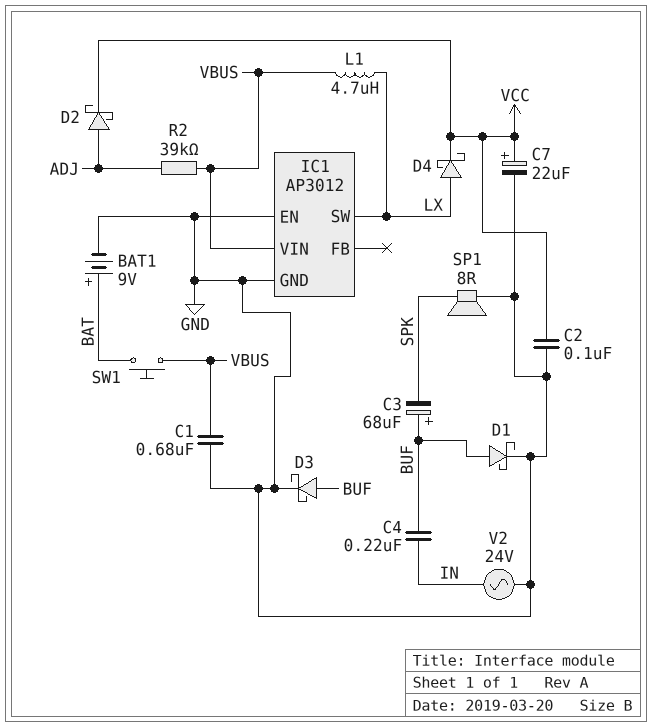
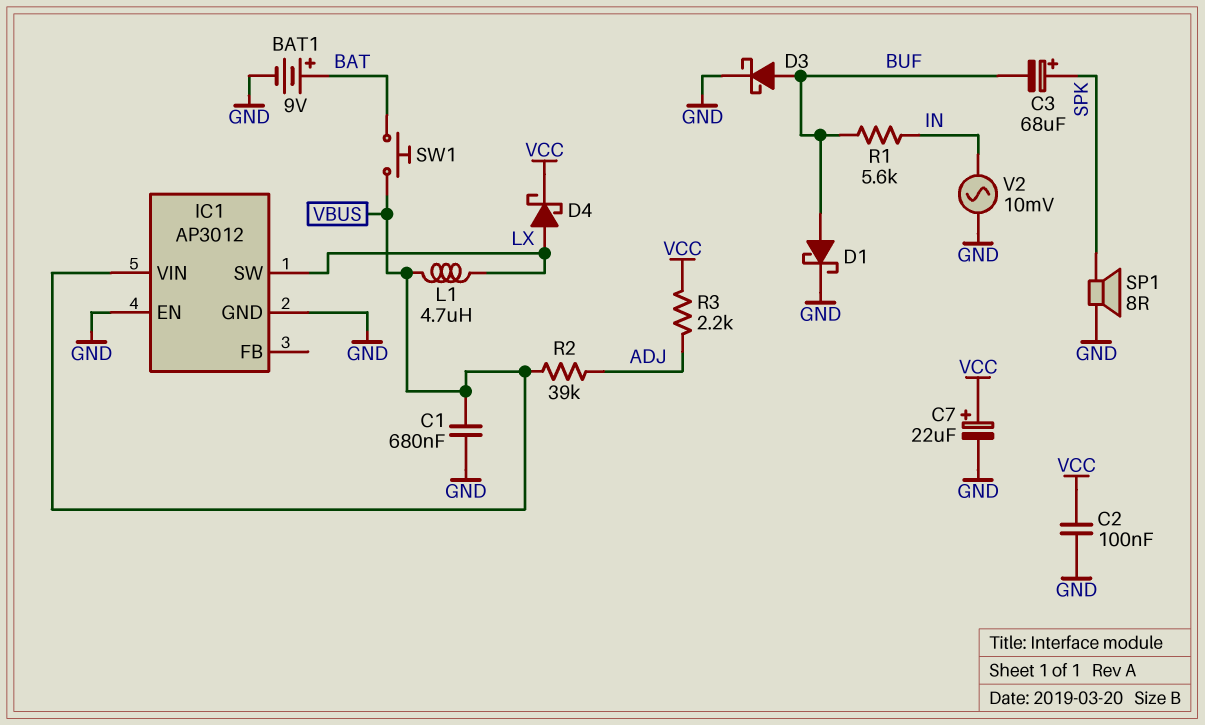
C3: 68uF (plus BUF, minus SPK) -> 68uF (plus SPK, minus BUF)
C4: 220nF (BUF, IN) -> none
D2: schottky (A ADJ, K VCC) -> none
R1: none -> 5.6k (BUF, IN)
R3: none -> 2.2k (ADJ, VCC)
V2: AC 24V (GND, IN) -> AC 10mV (GND, IN)

